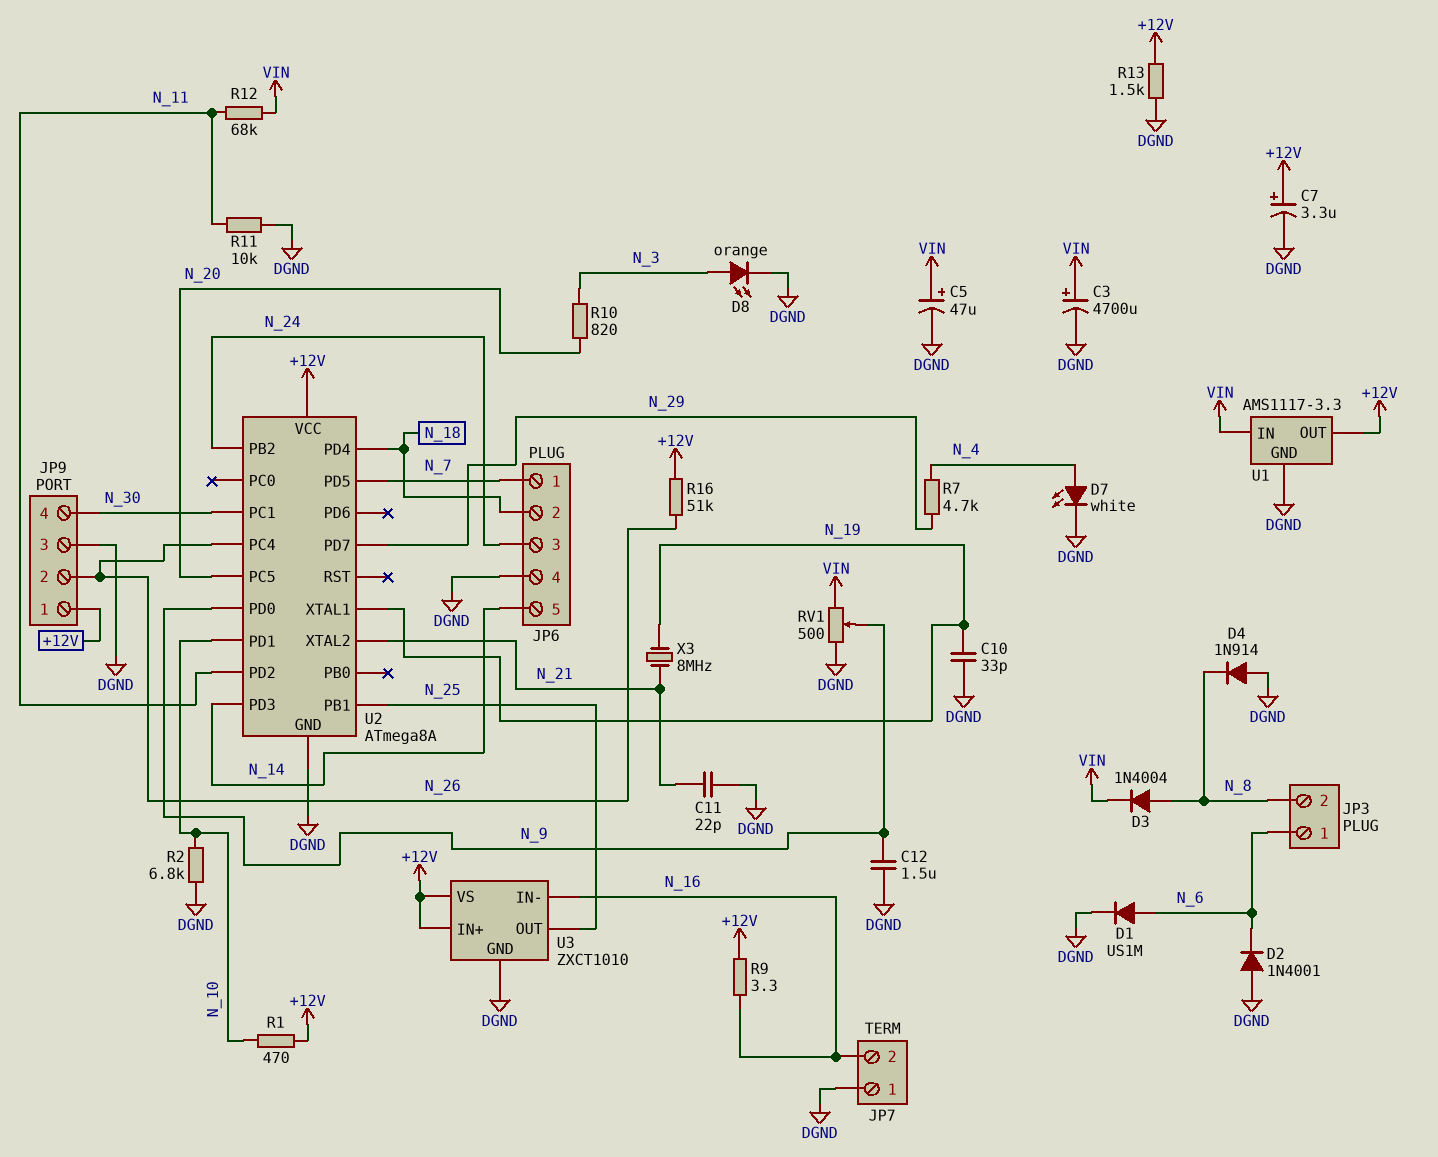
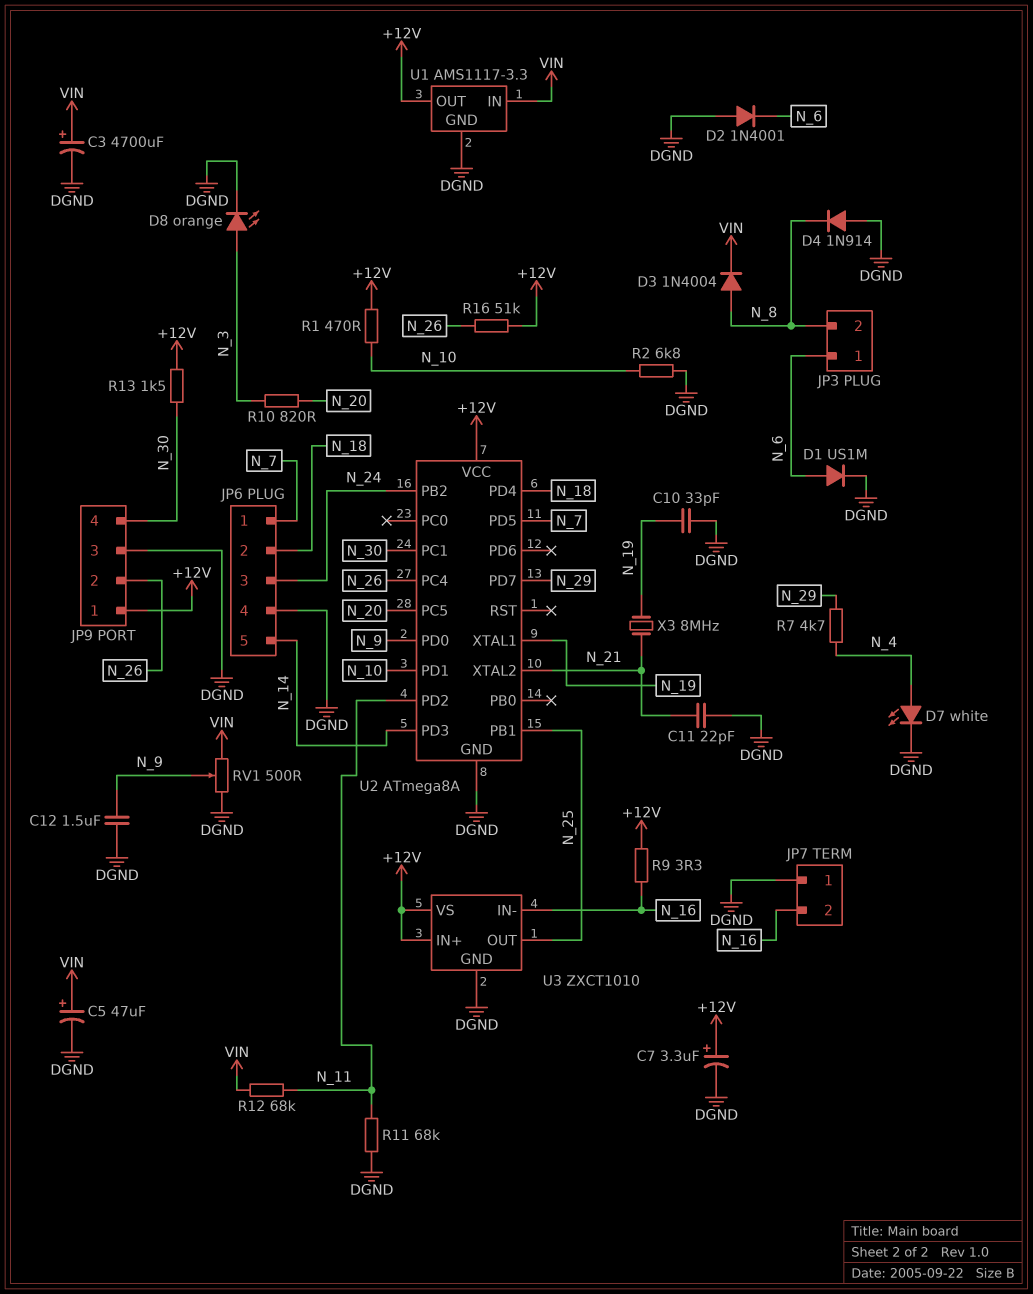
R11: 10k (DGND, N_11) -> 68k (DGND, N_11)
R13: 1.5k (+12V, DGND) -> 1.5k (+12V, N_30)

